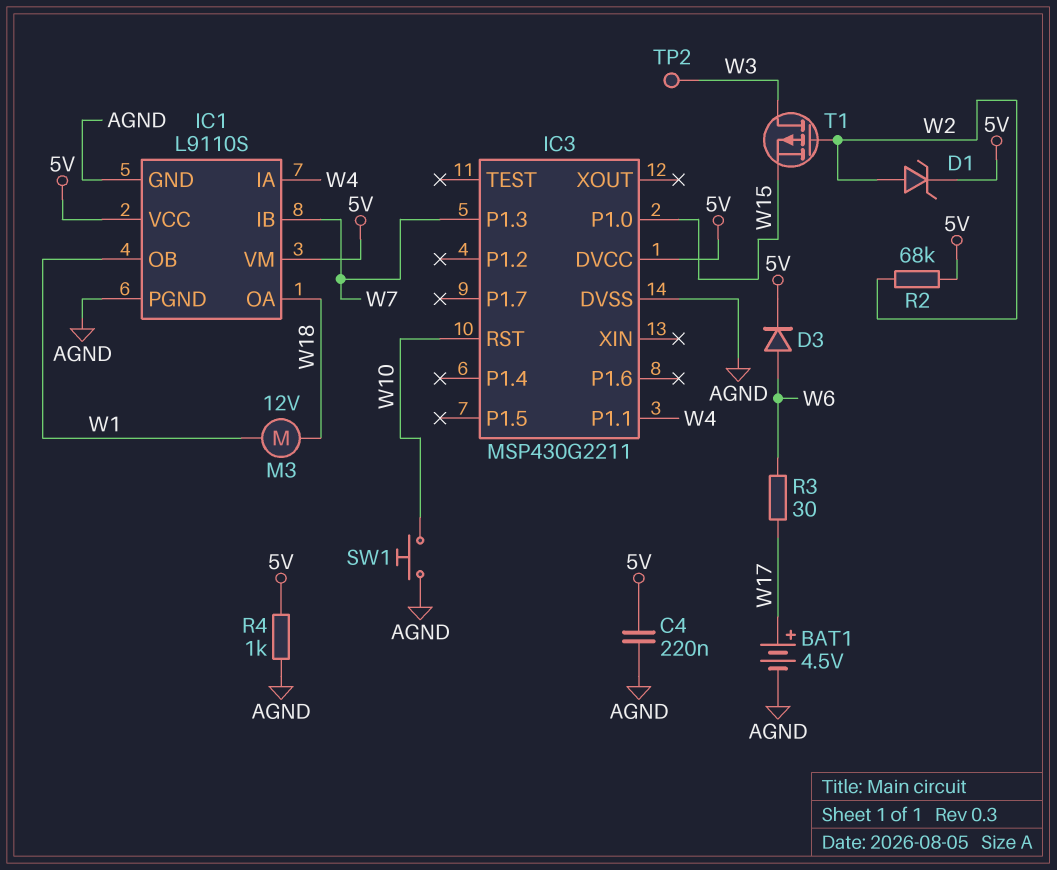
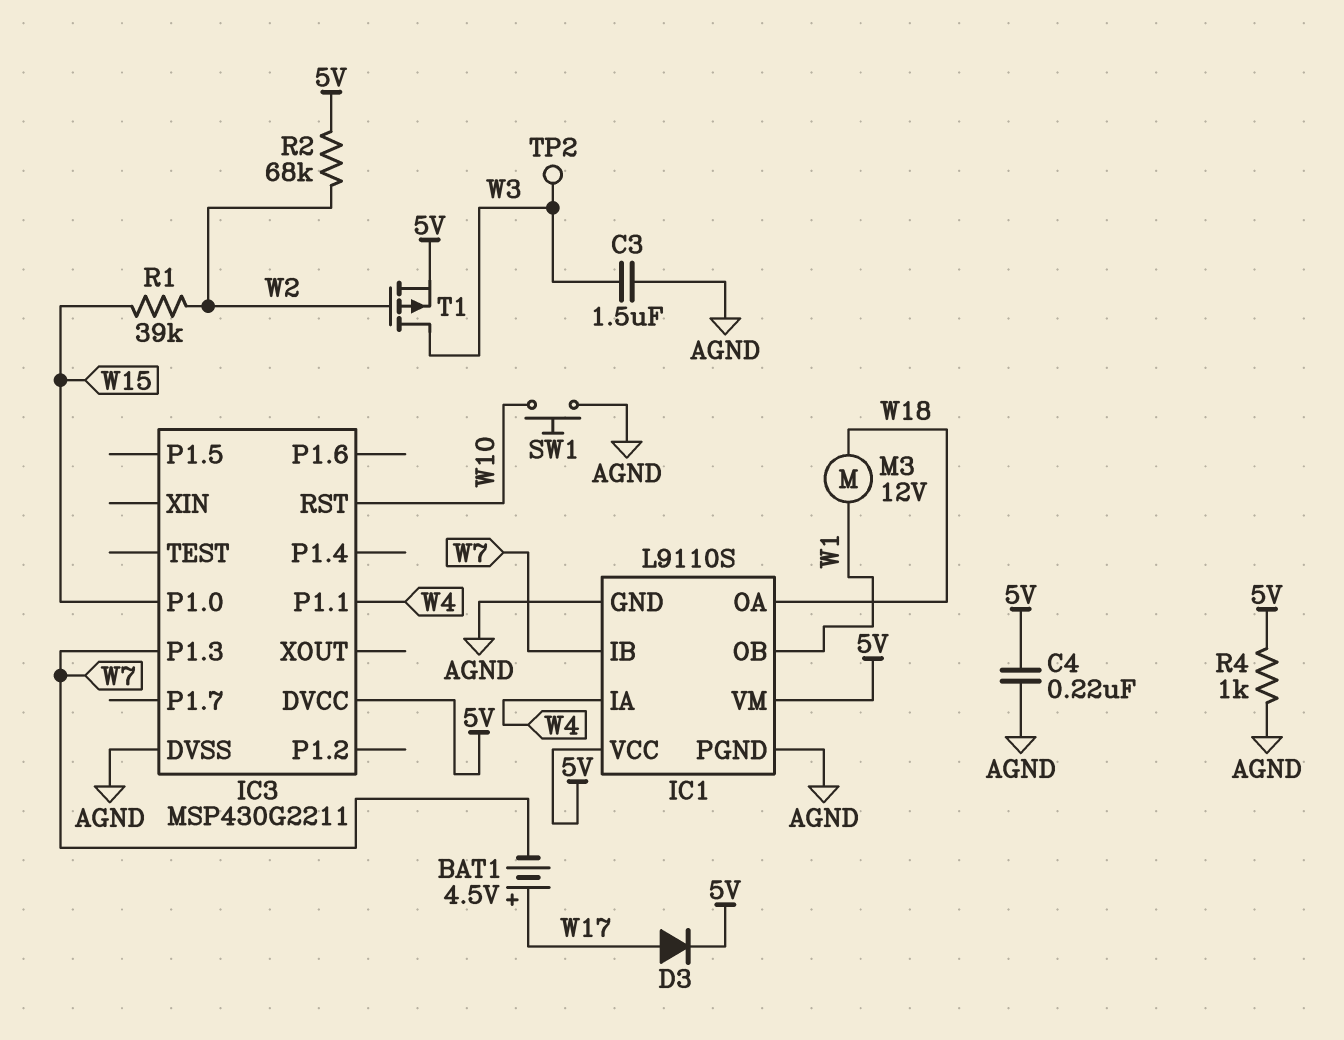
BAT1: 4.5V (plus W17, minus AGND) -> 4.5V (plus W17, minus W7)
C3: none -> 1.5uF (AGND, W3)
D1: zener (A W2, K 5V) -> none
D3: diode (A W6, K 5V) -> diode (A W17, K 5V)
R1: none -> 39k (W2, W15)
R3: 30 (W6, W17) -> none
T1: PMOS (G W2, D W3, S W15) -> PMOS (G W2, D W3, S 5V)

